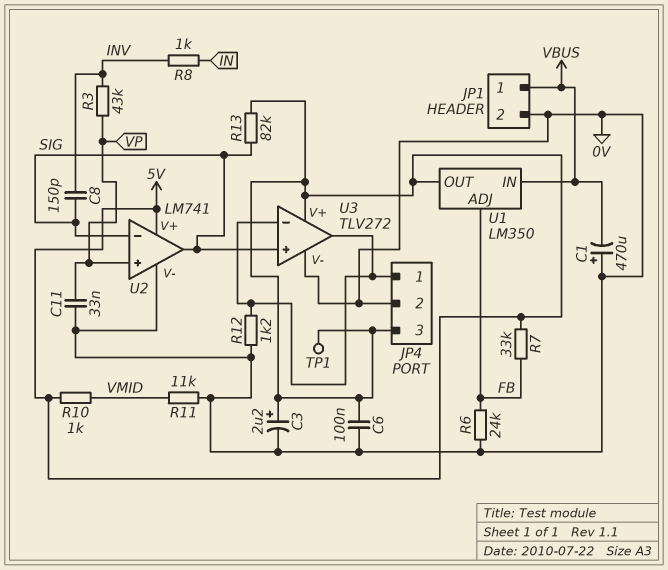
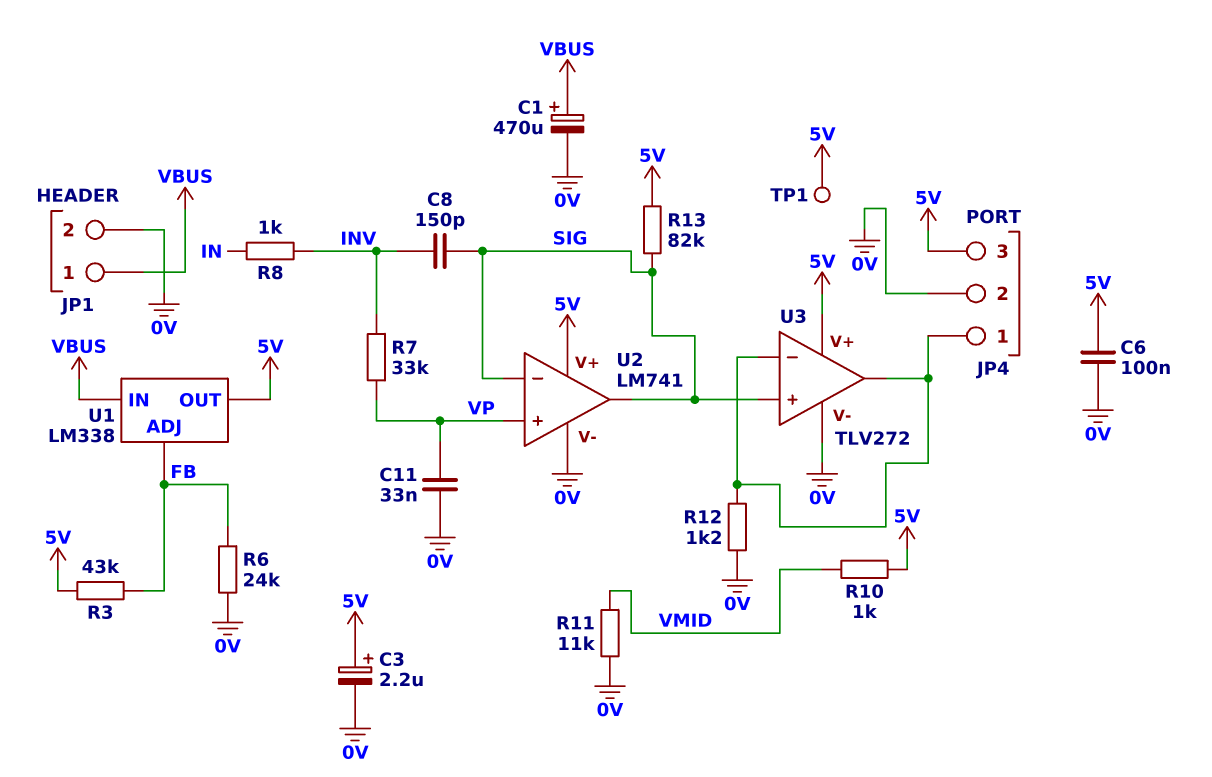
C1: 470uF (plus 0V, minus VBUS) -> 470uF (plus VBUS, minus 0V)
R3: 43k (INV, VP) -> 43k (5V, FB)
R7: 33k (5V, FB) -> 33k (INV, VP)
U1: LM350 -> LM338

